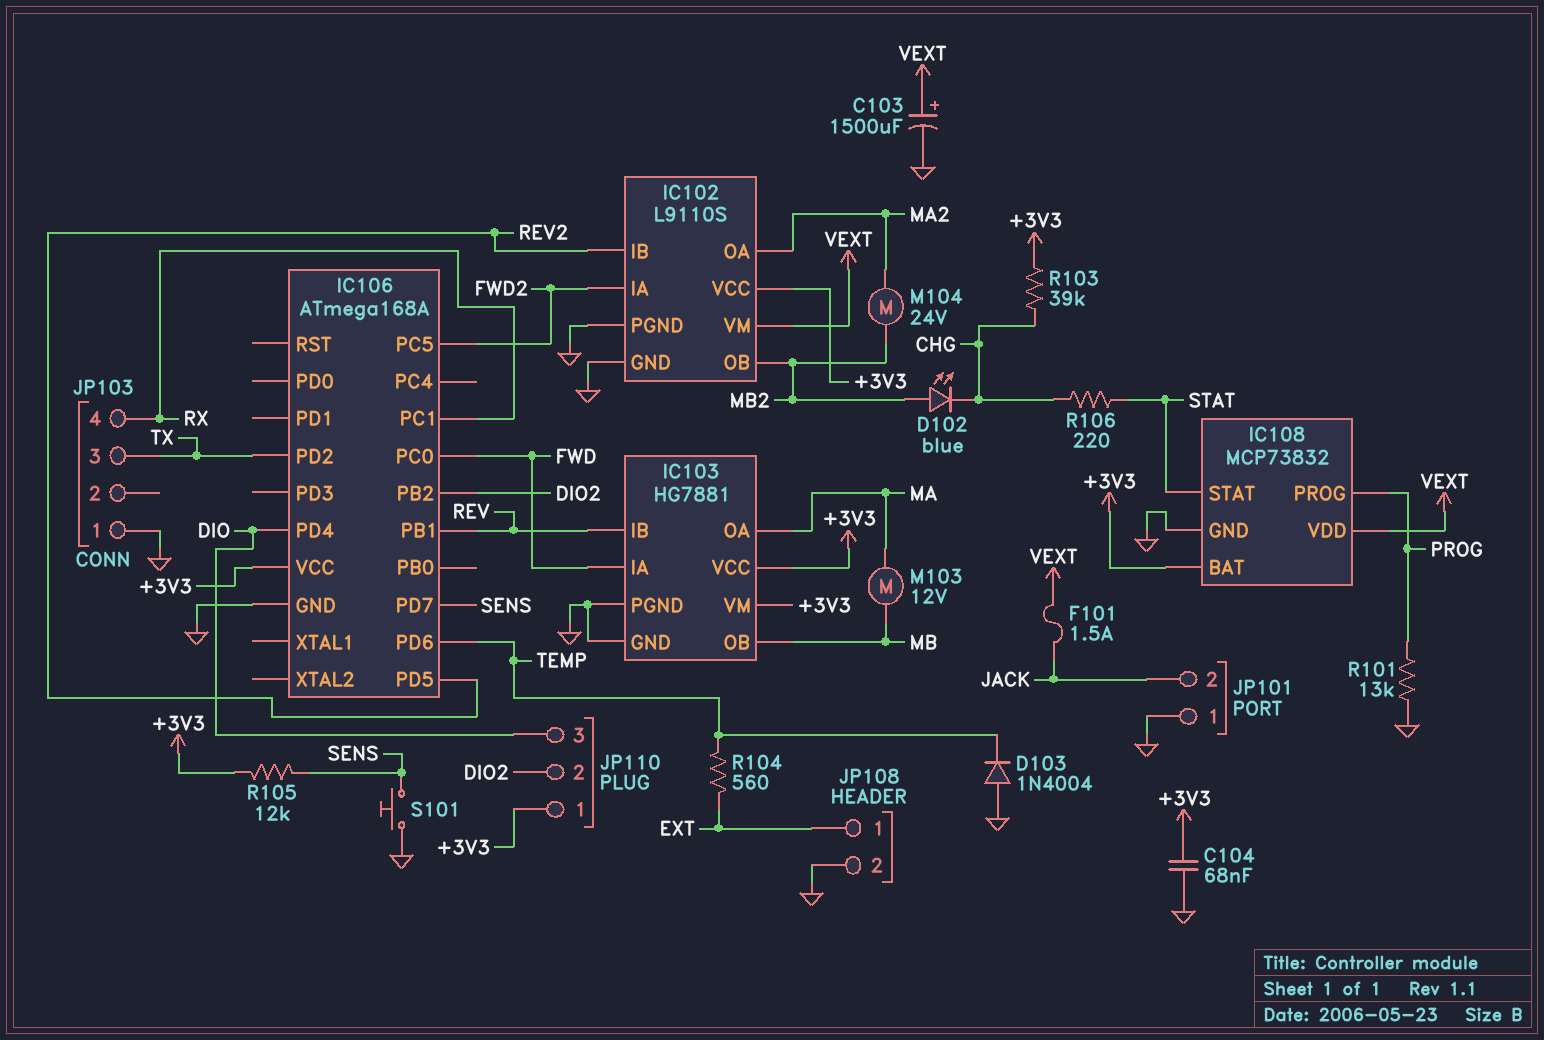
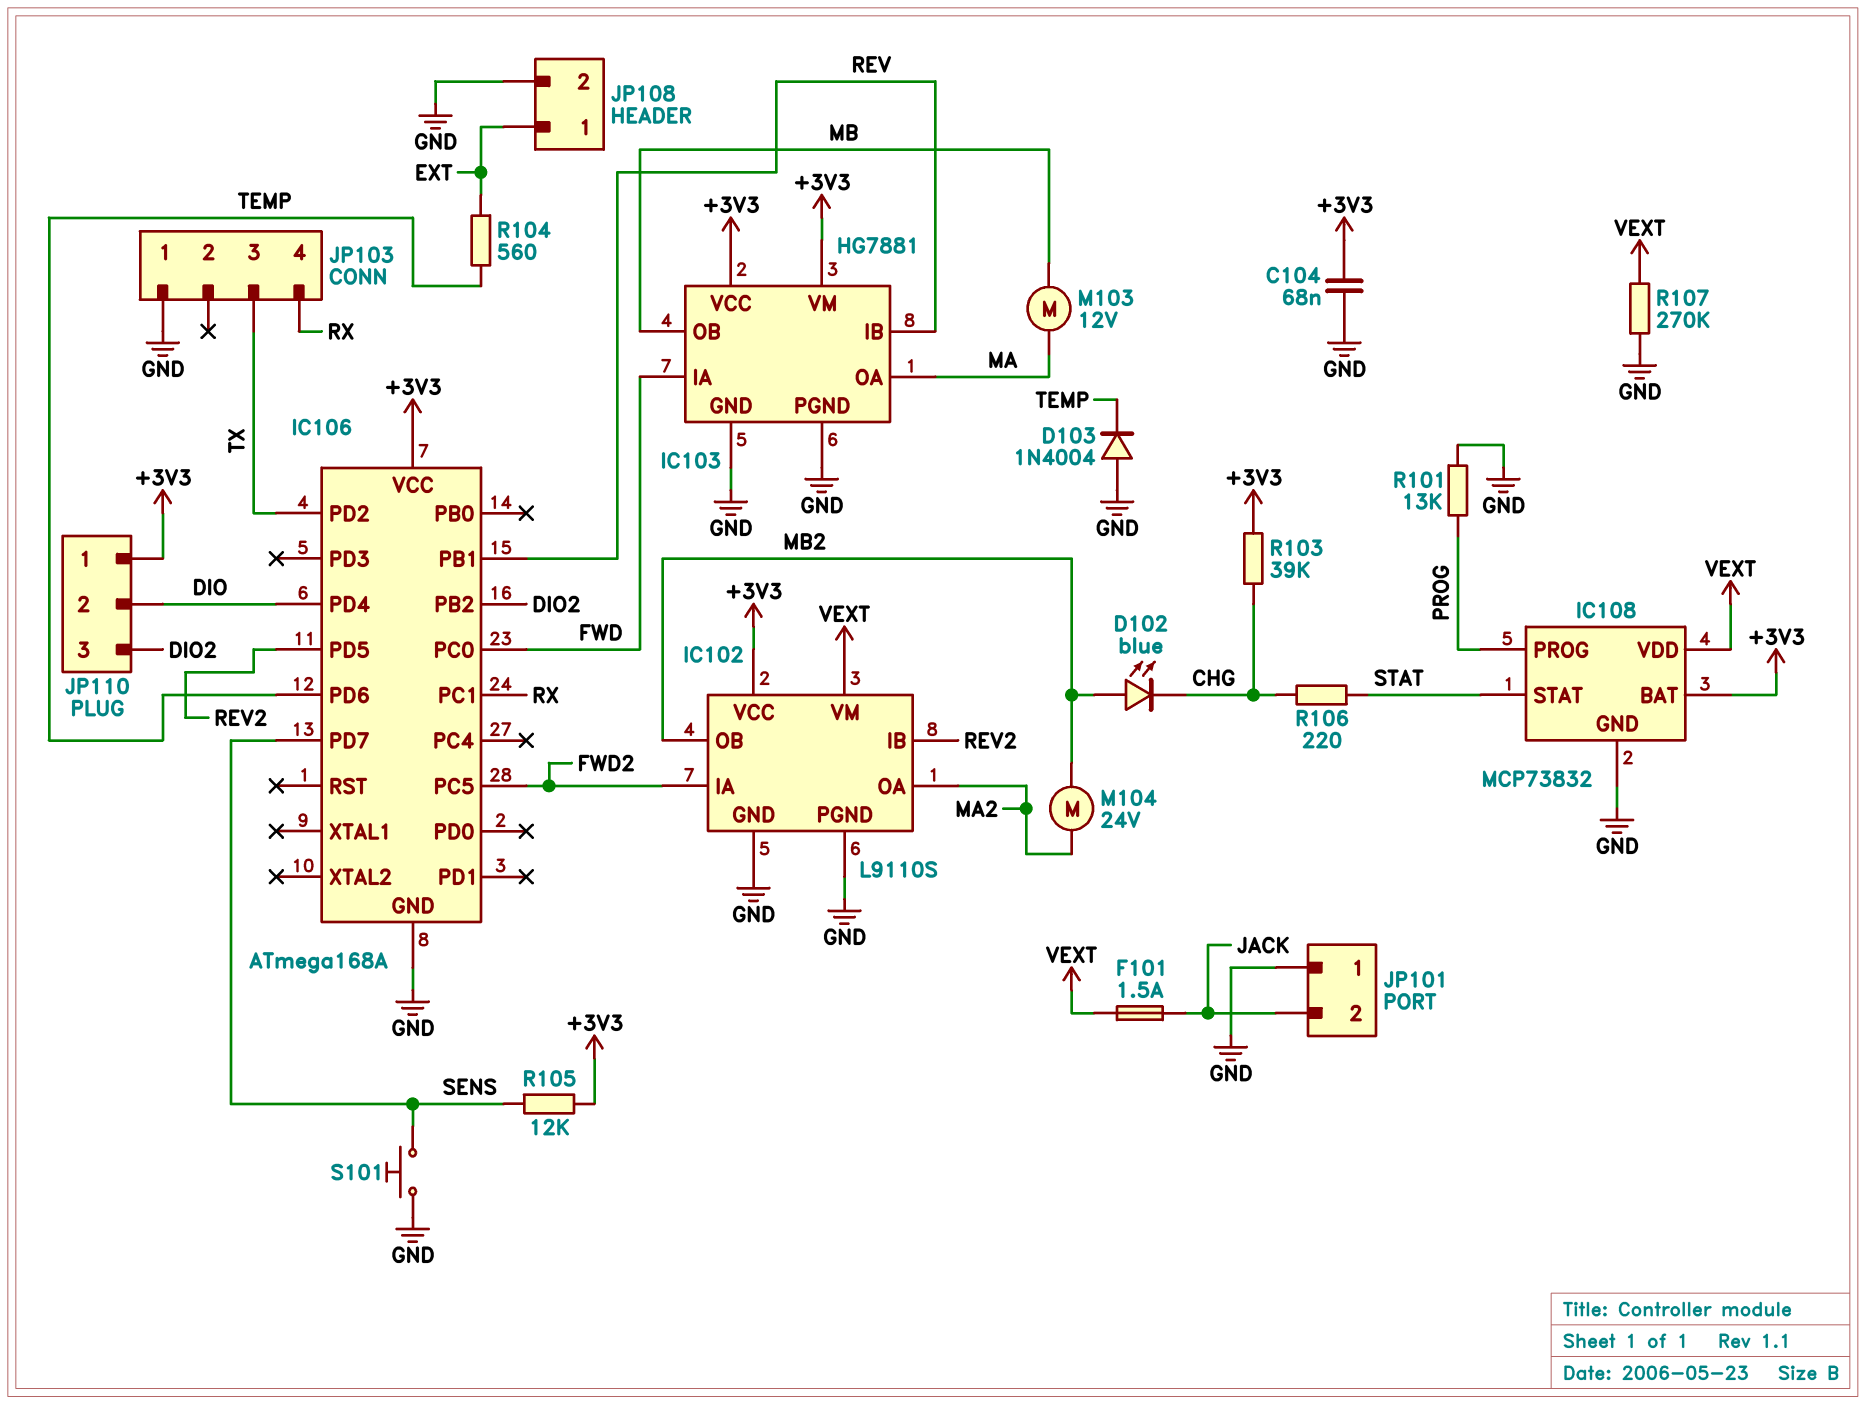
C103: 1500uF (plus VEXT, minus GND) -> none
JP110 pin 2: DIO2 -> DIO
JP110 pin 3: DIO -> DIO2
R107: none -> 270k (GND, VEXT)

